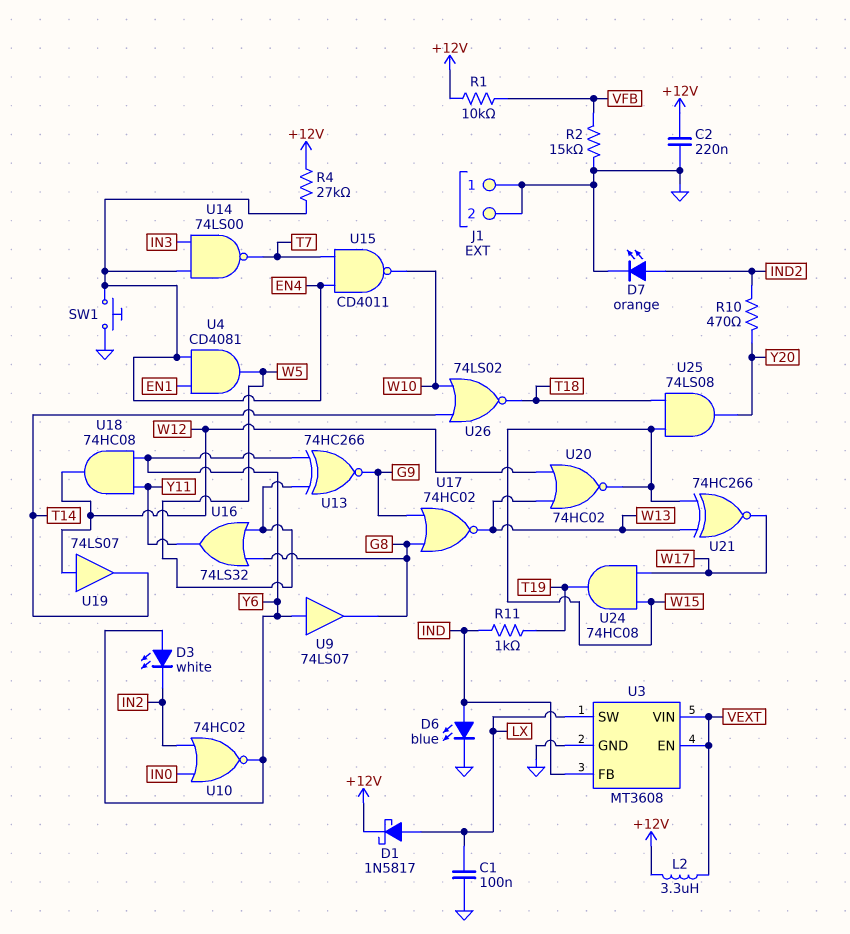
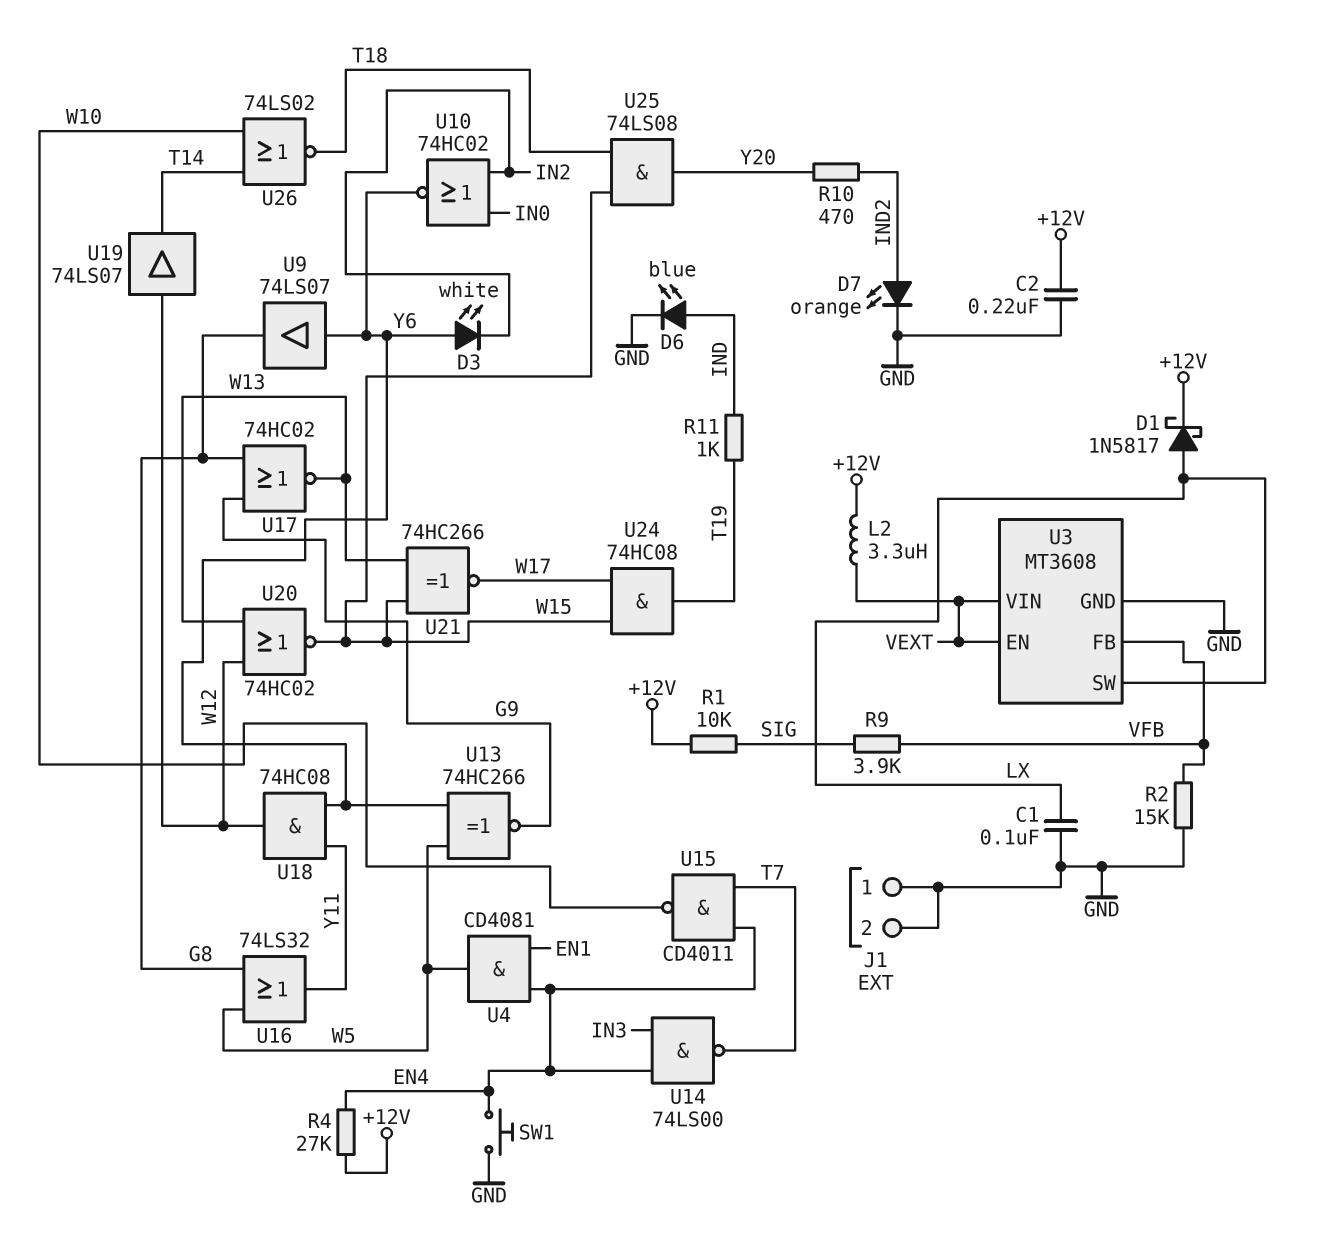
R1: 10k (+12V, VFB) -> 10k (+12V, SIG)
R9: none -> 3.9k (SIG, VFB)
U3 pin FB: IND -> VFB

